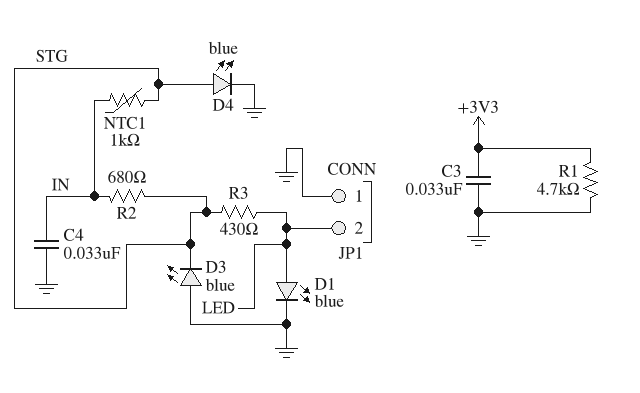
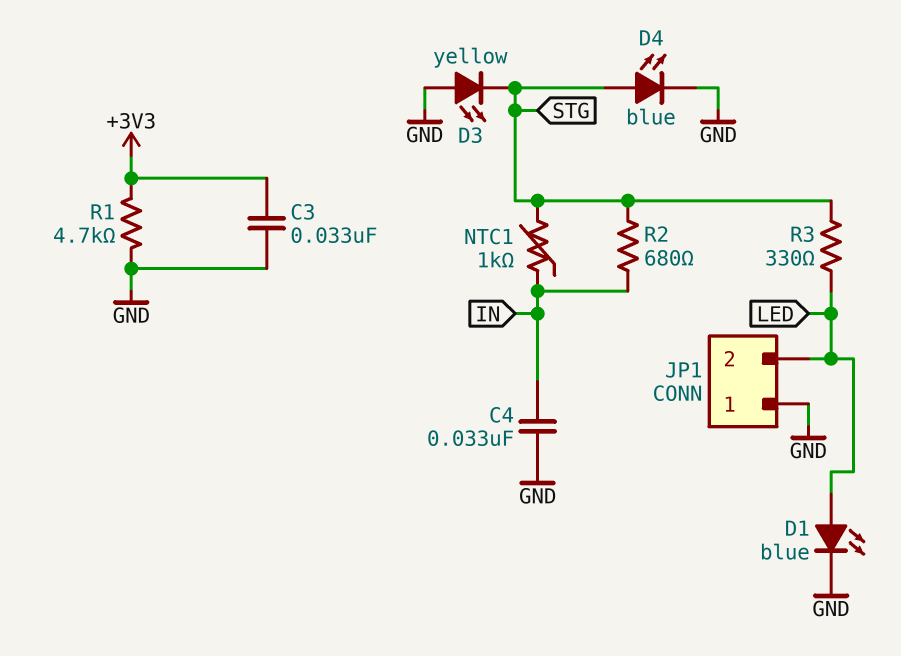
D3: LED blue (A GND, K STG) -> LED yellow (A GND, K STG)
R3: 430 (LED, STG) -> 330 (LED, STG)

